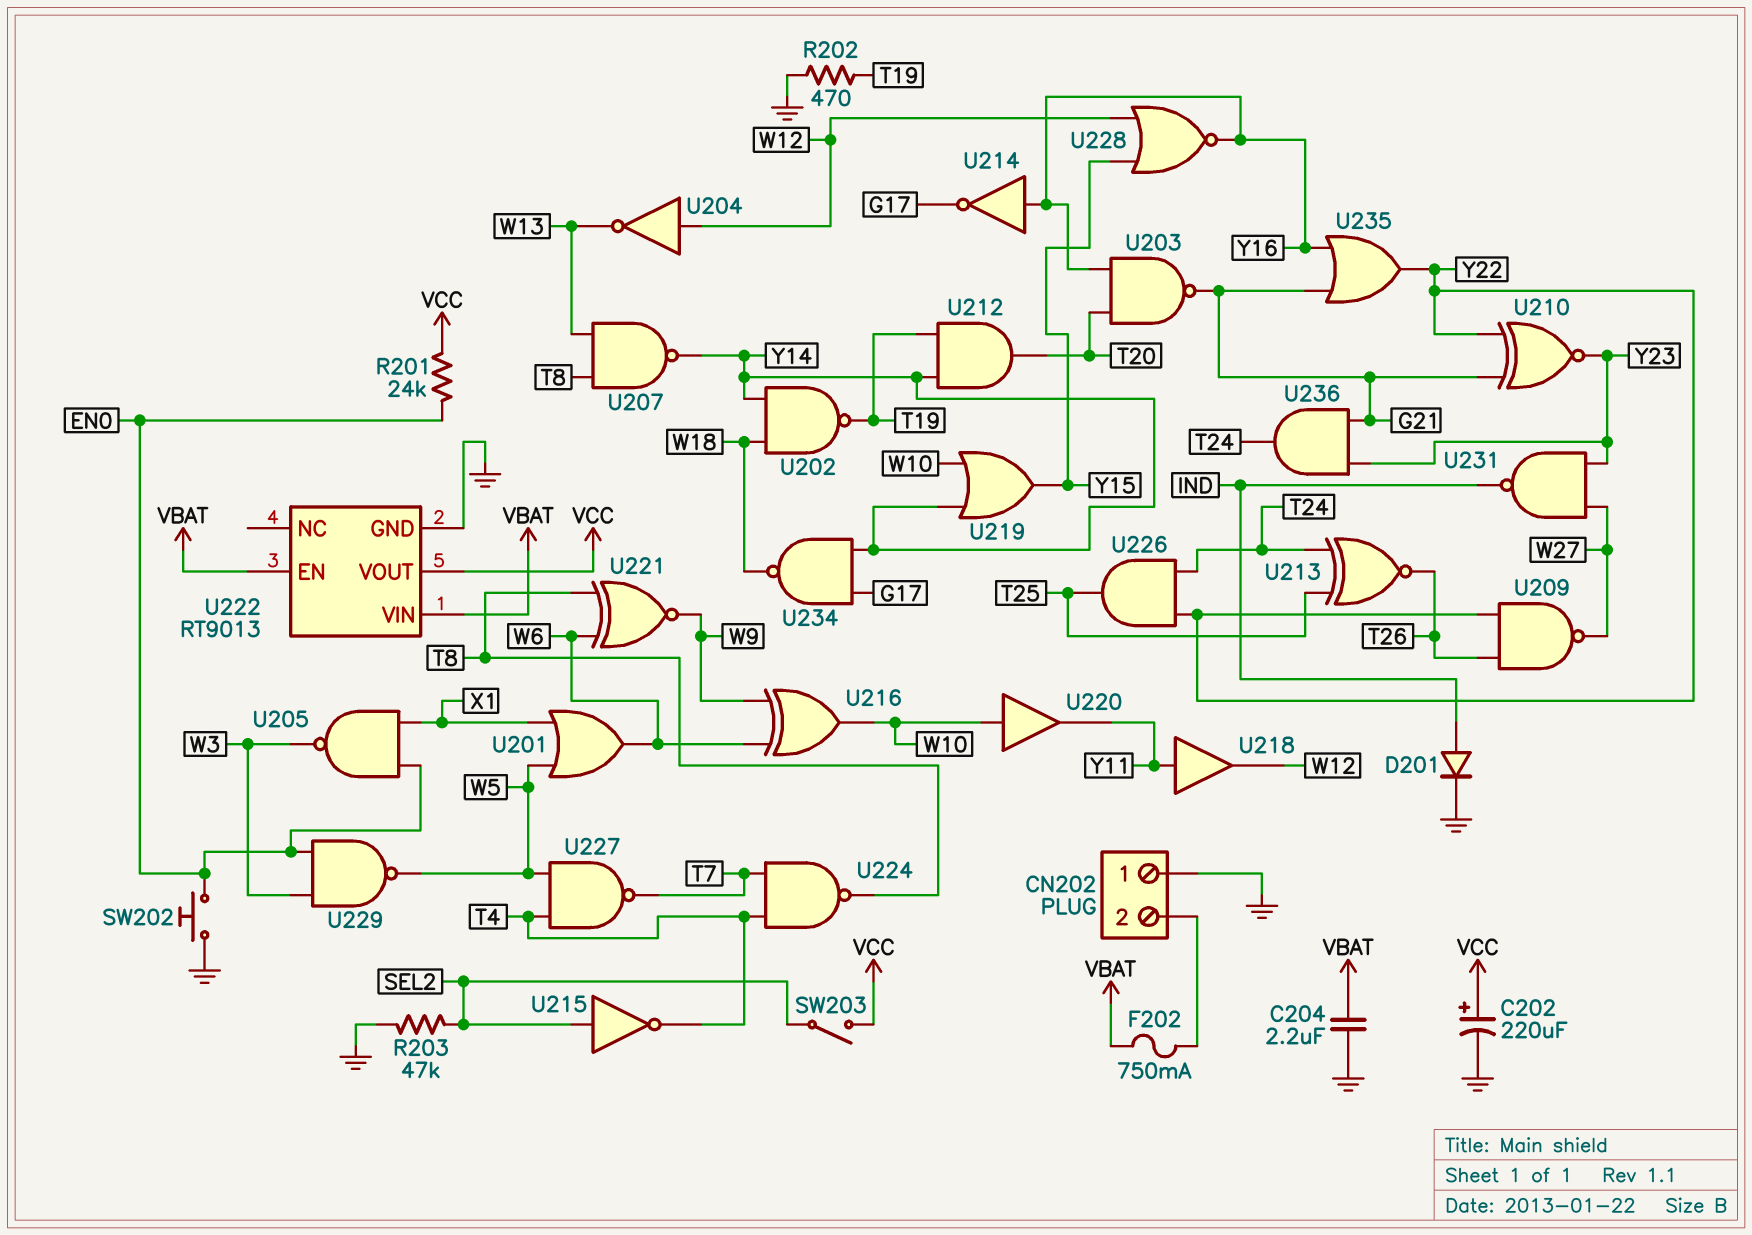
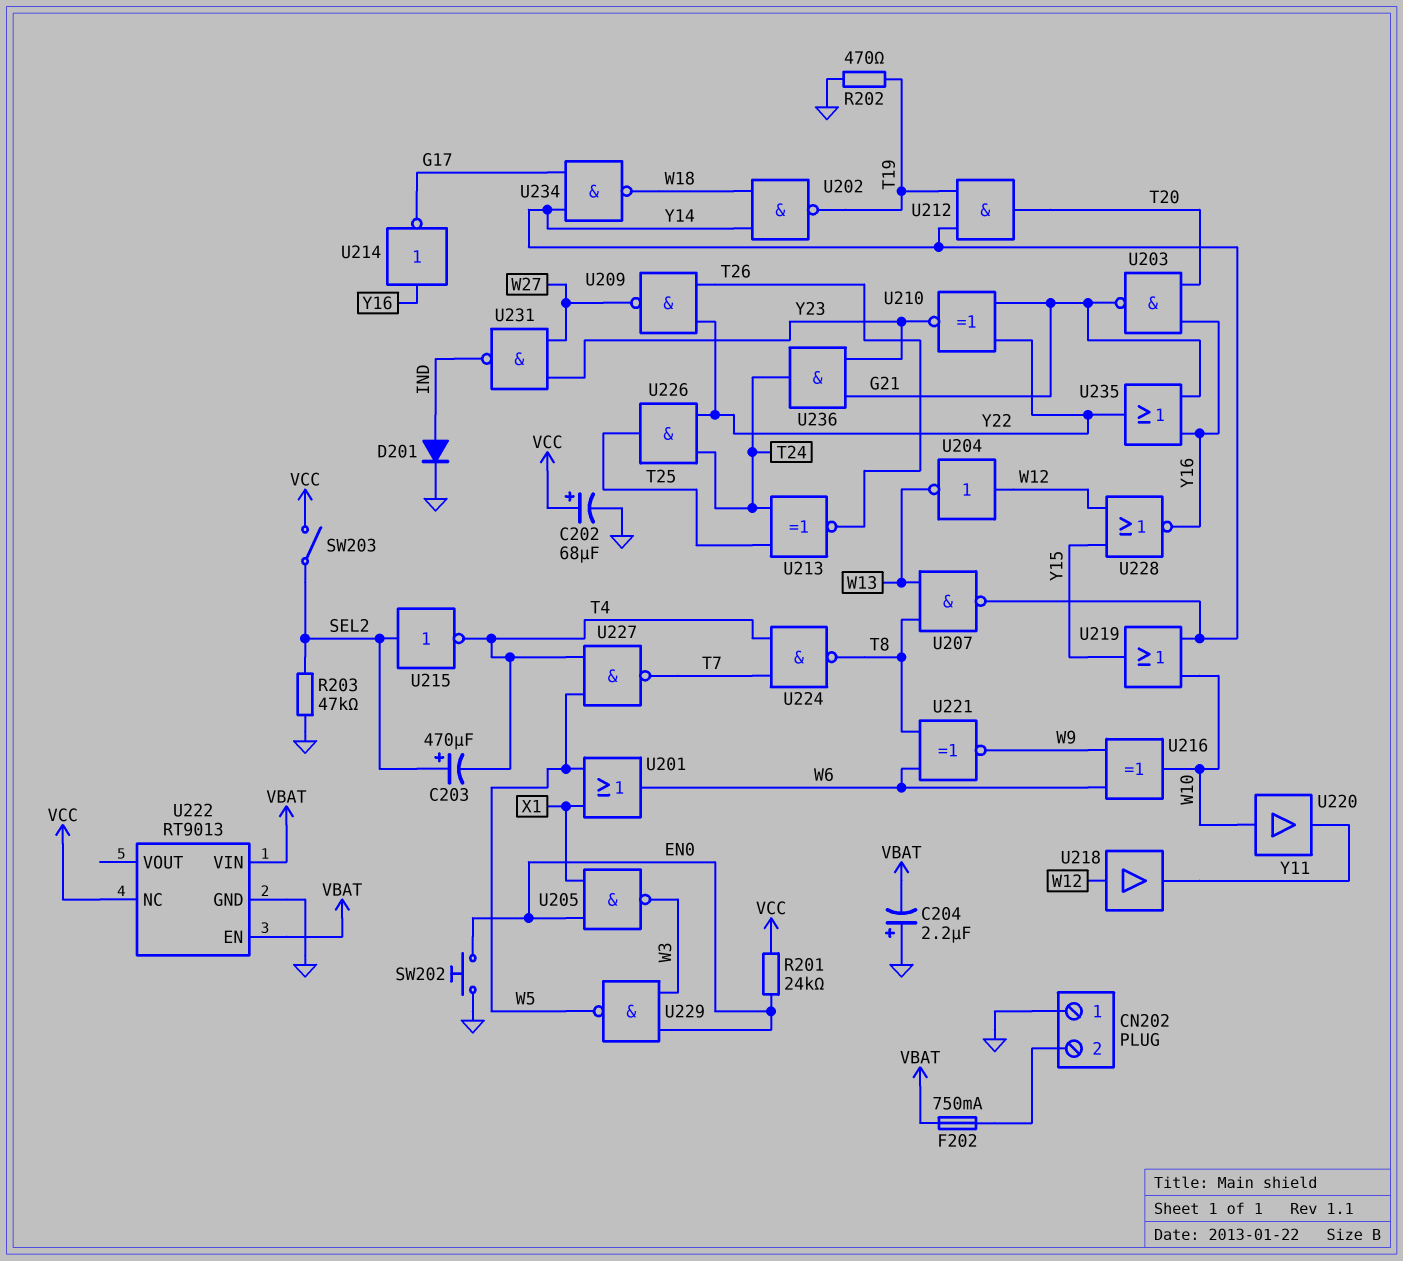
C202: 220uF (plus VCC, minus GND) -> 68uF (plus VCC, minus GND)
C203: none -> 470uF (plus SEL2, minus T4)
C204: 2.2uF (GND, VBAT) -> 2.2uF (plus GND, minus VBAT)
U218: buffer (in Y11, out W12) -> buffer (in W12, out Y11)
U222 pin NC: none -> VCC
U222 pin VOUT: VCC -> none

